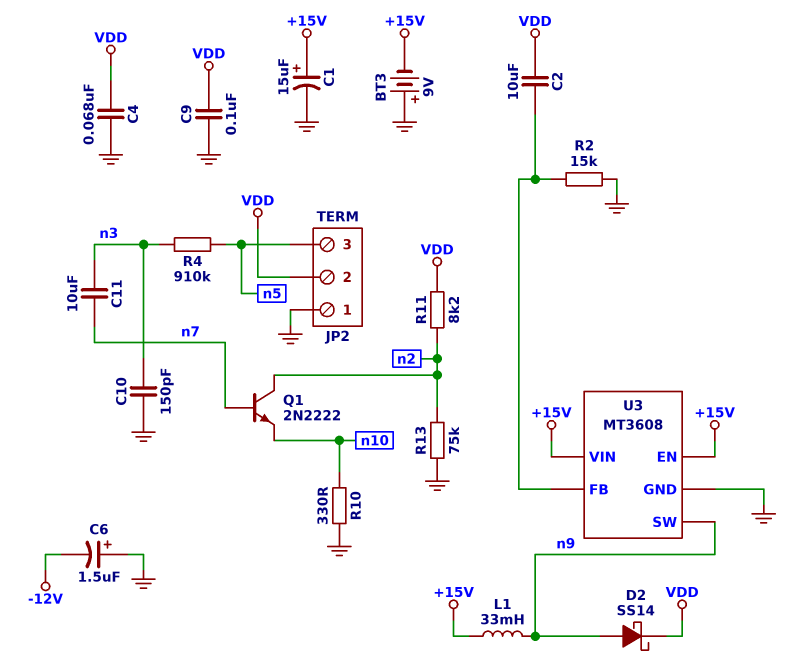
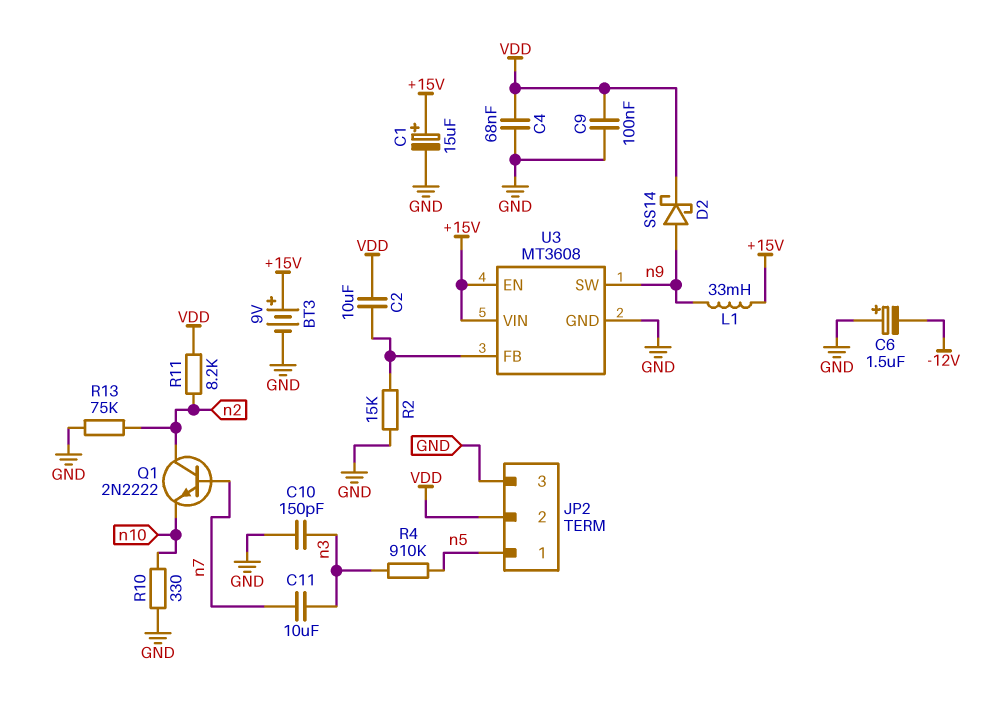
BT3: 9V (plus GND, minus +15V) -> 9V (plus +15V, minus GND)
JP2 pin 1: GND -> n5
JP2 pin 3: n5 -> GND

